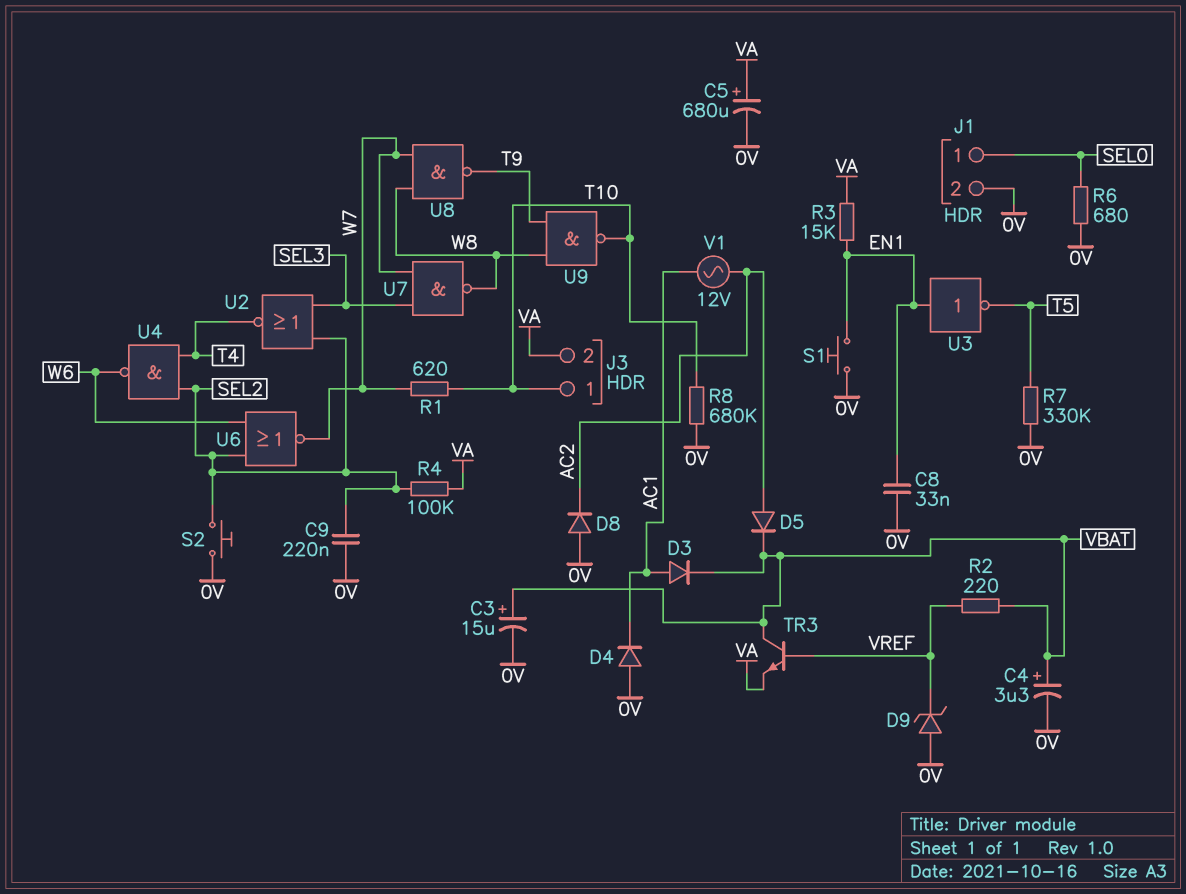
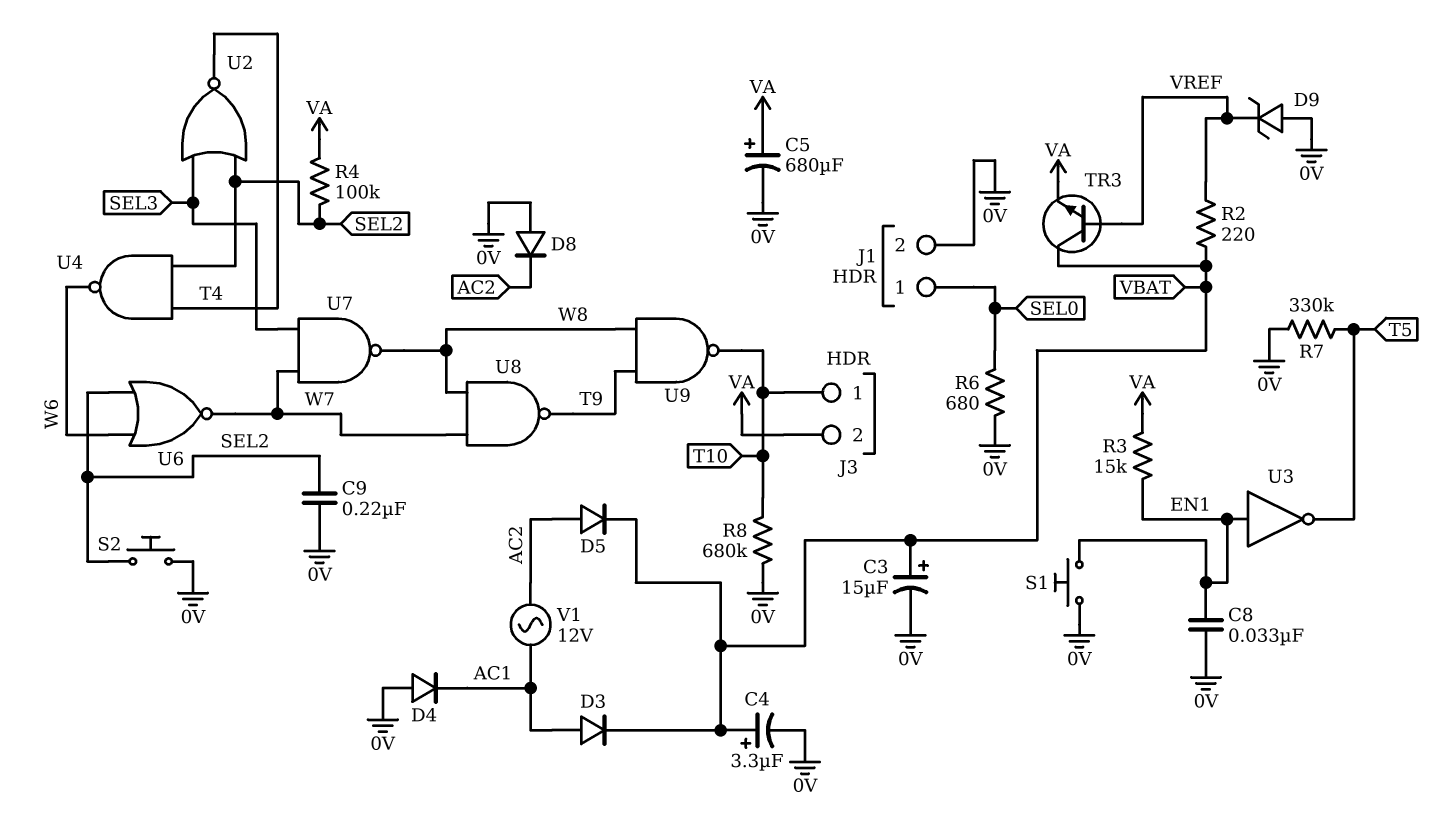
R1: 620 (T10, W7) -> none

